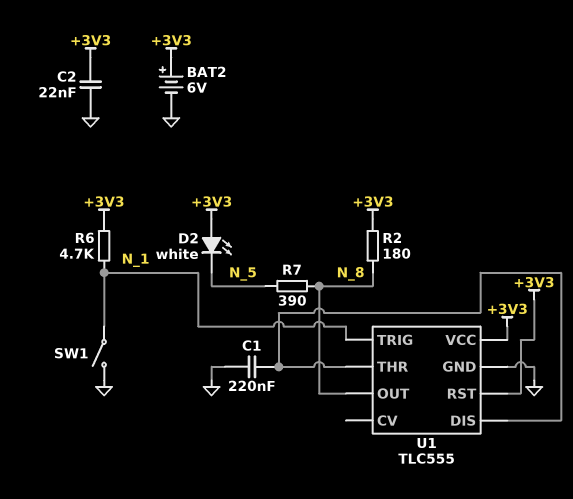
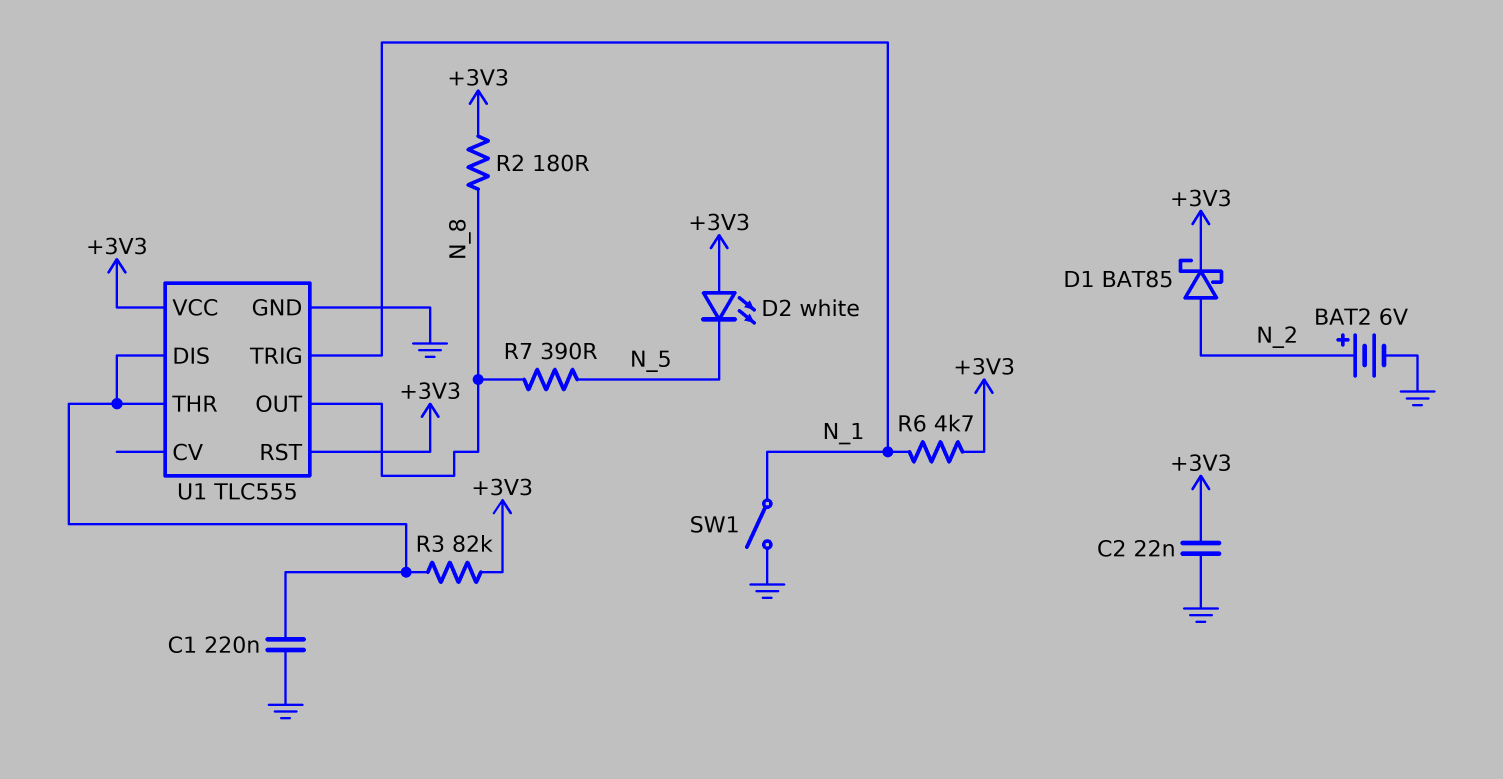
BAT2: 6V (plus +3V3, minus GND) -> 6V (plus N_2, minus GND)
D1: none -> schottky BAT85 (A N_2, K +3V3)
R3: none -> 82k (+3V3, U1/DIS)

